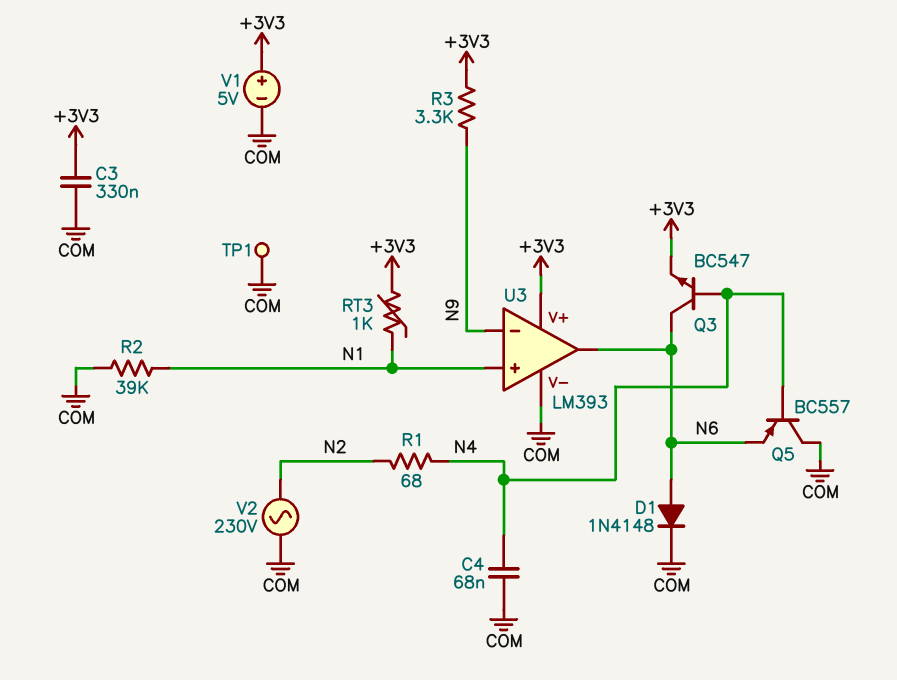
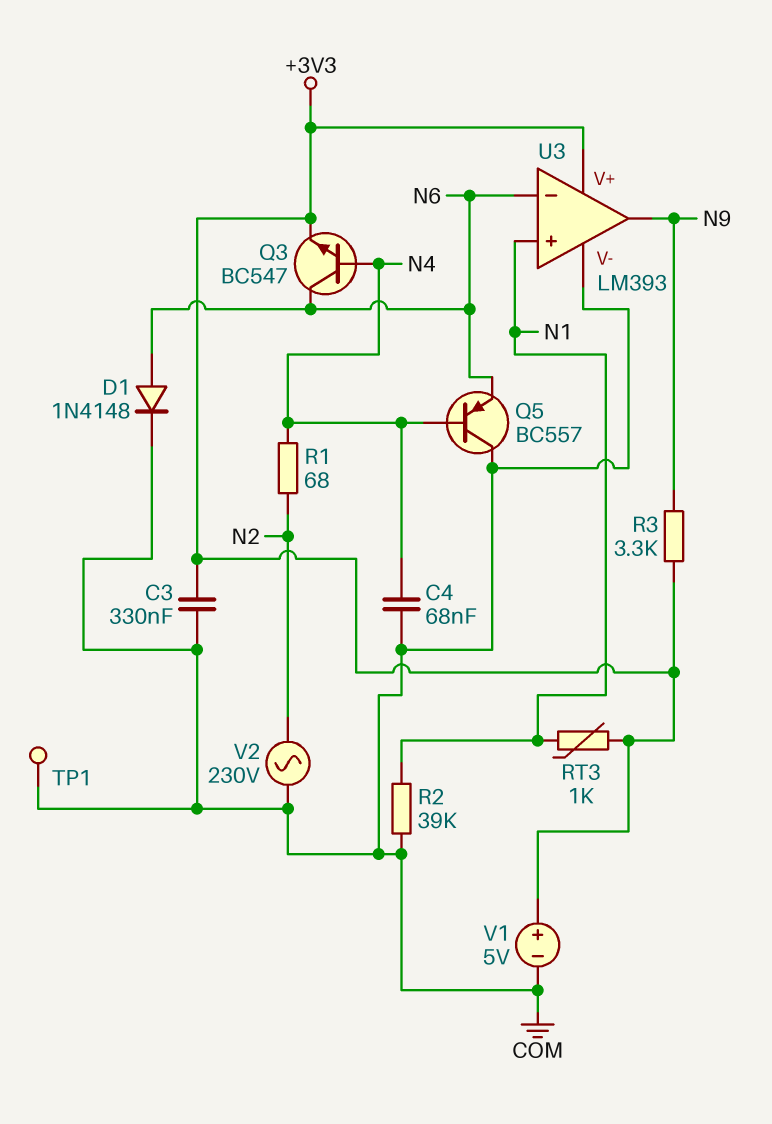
U3 pin in-: N9 -> N6
U3 pin out: N6 -> N9

